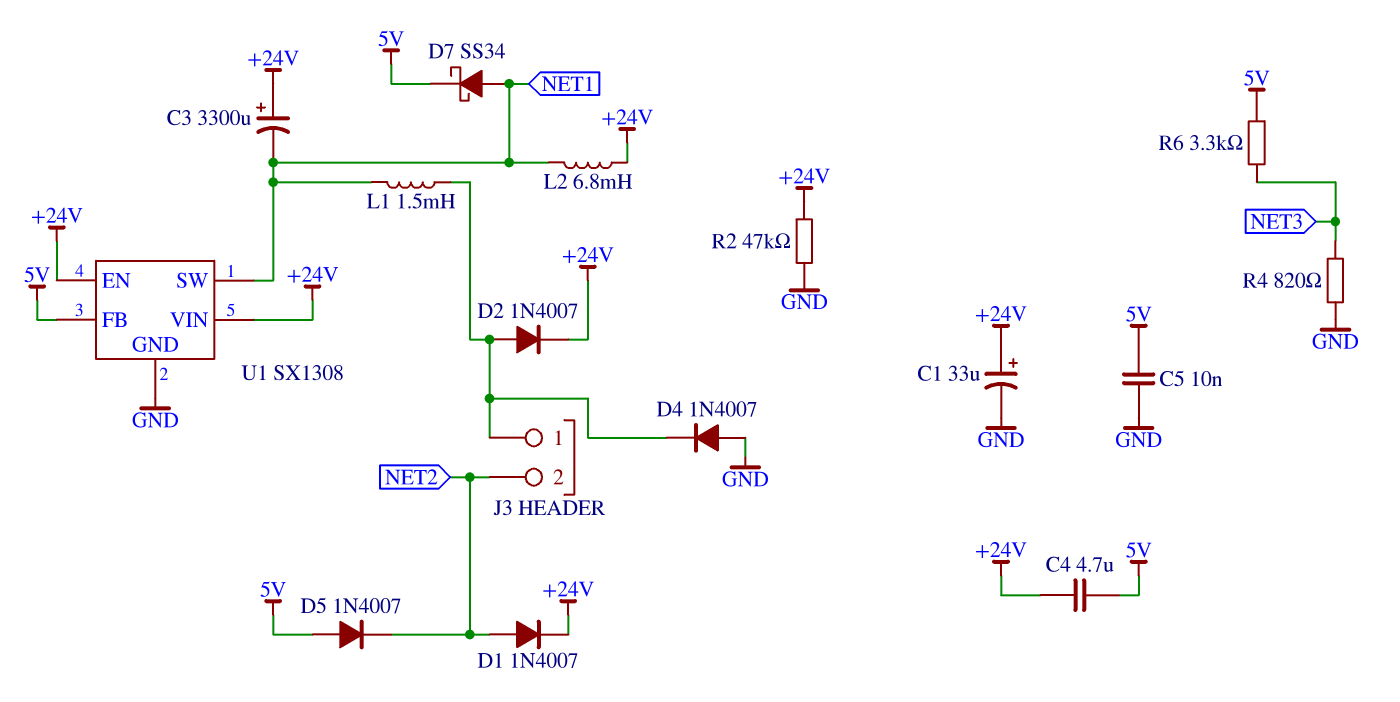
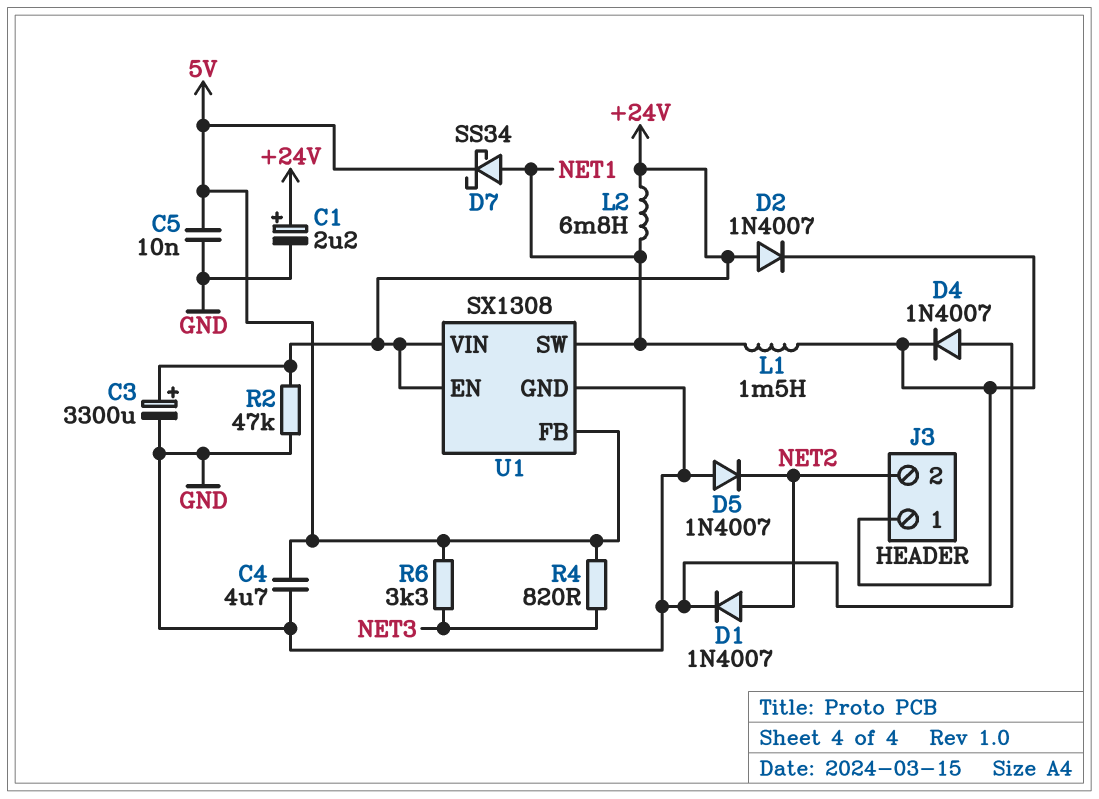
C1: 33uF (plus +24V, minus GND) -> 2.2uF (plus +24V, minus GND)
C3: 3300uF (plus +24V, minus NET1) -> 3300uF (plus +24V, minus GND)
C4: 4.7uF (+24V, 5V) -> 4.7uF (5V, GND)
D1: diode 1N4007 (A NET2, K +24V) -> diode 1N4007 (A NET2, K GND)
D2: diode 1N4007 (A J3/1, K +24V) -> diode 1N4007 (A +24V, K J3/1)
D5: diode 1N4007 (A 5V, K NET2) -> diode 1N4007 (A GND, K NET2)
R4: 820 (GND, NET3) -> 820 (5V, NET3)

